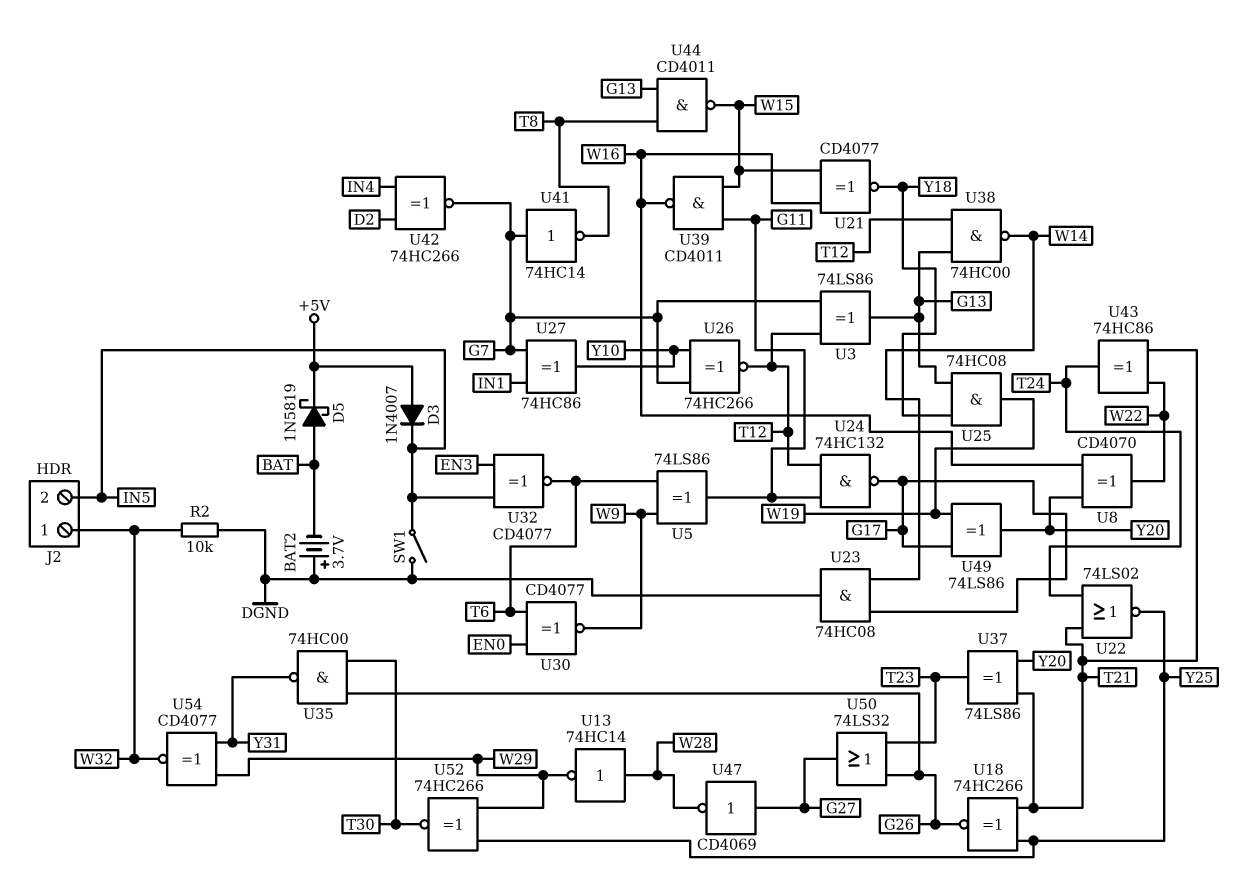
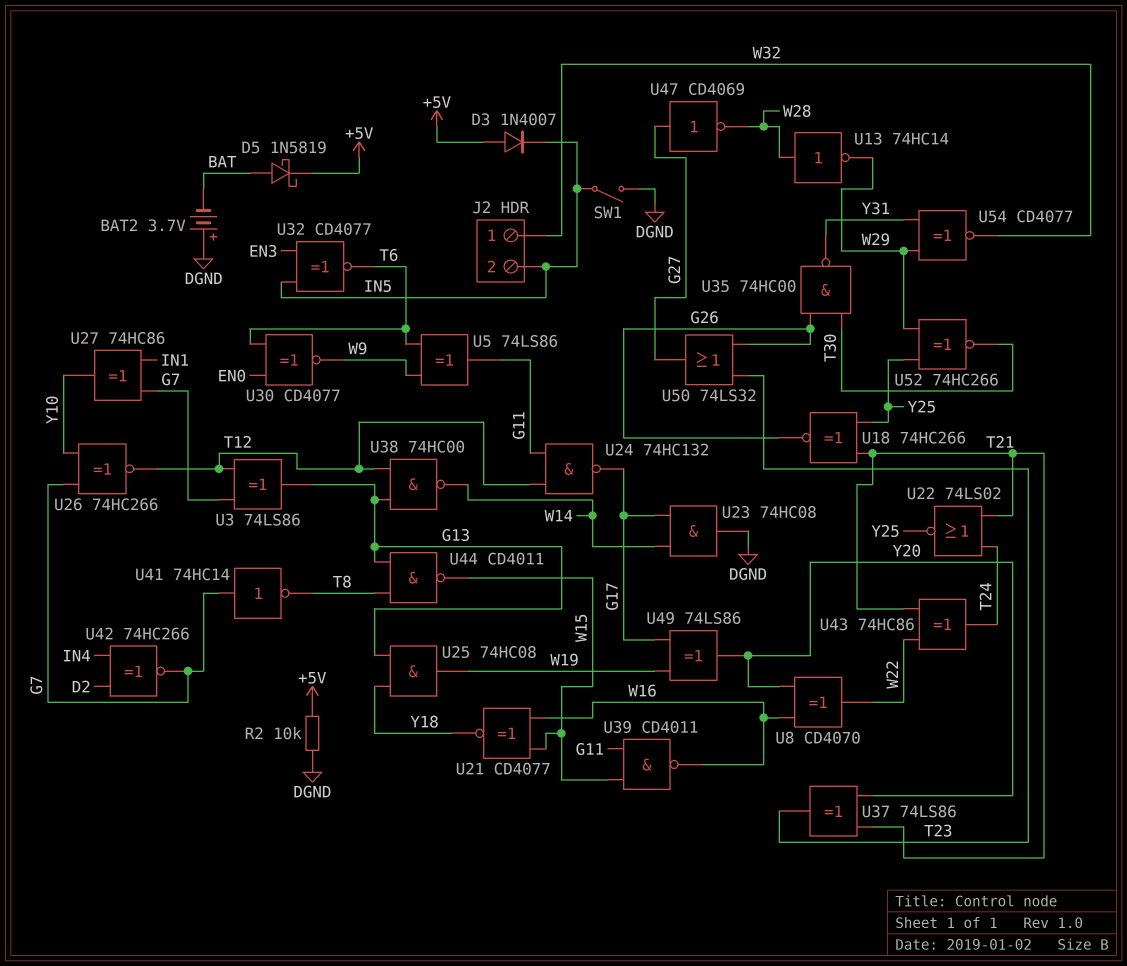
R2: 10k (DGND, W32) -> 10k (+5V, DGND)

